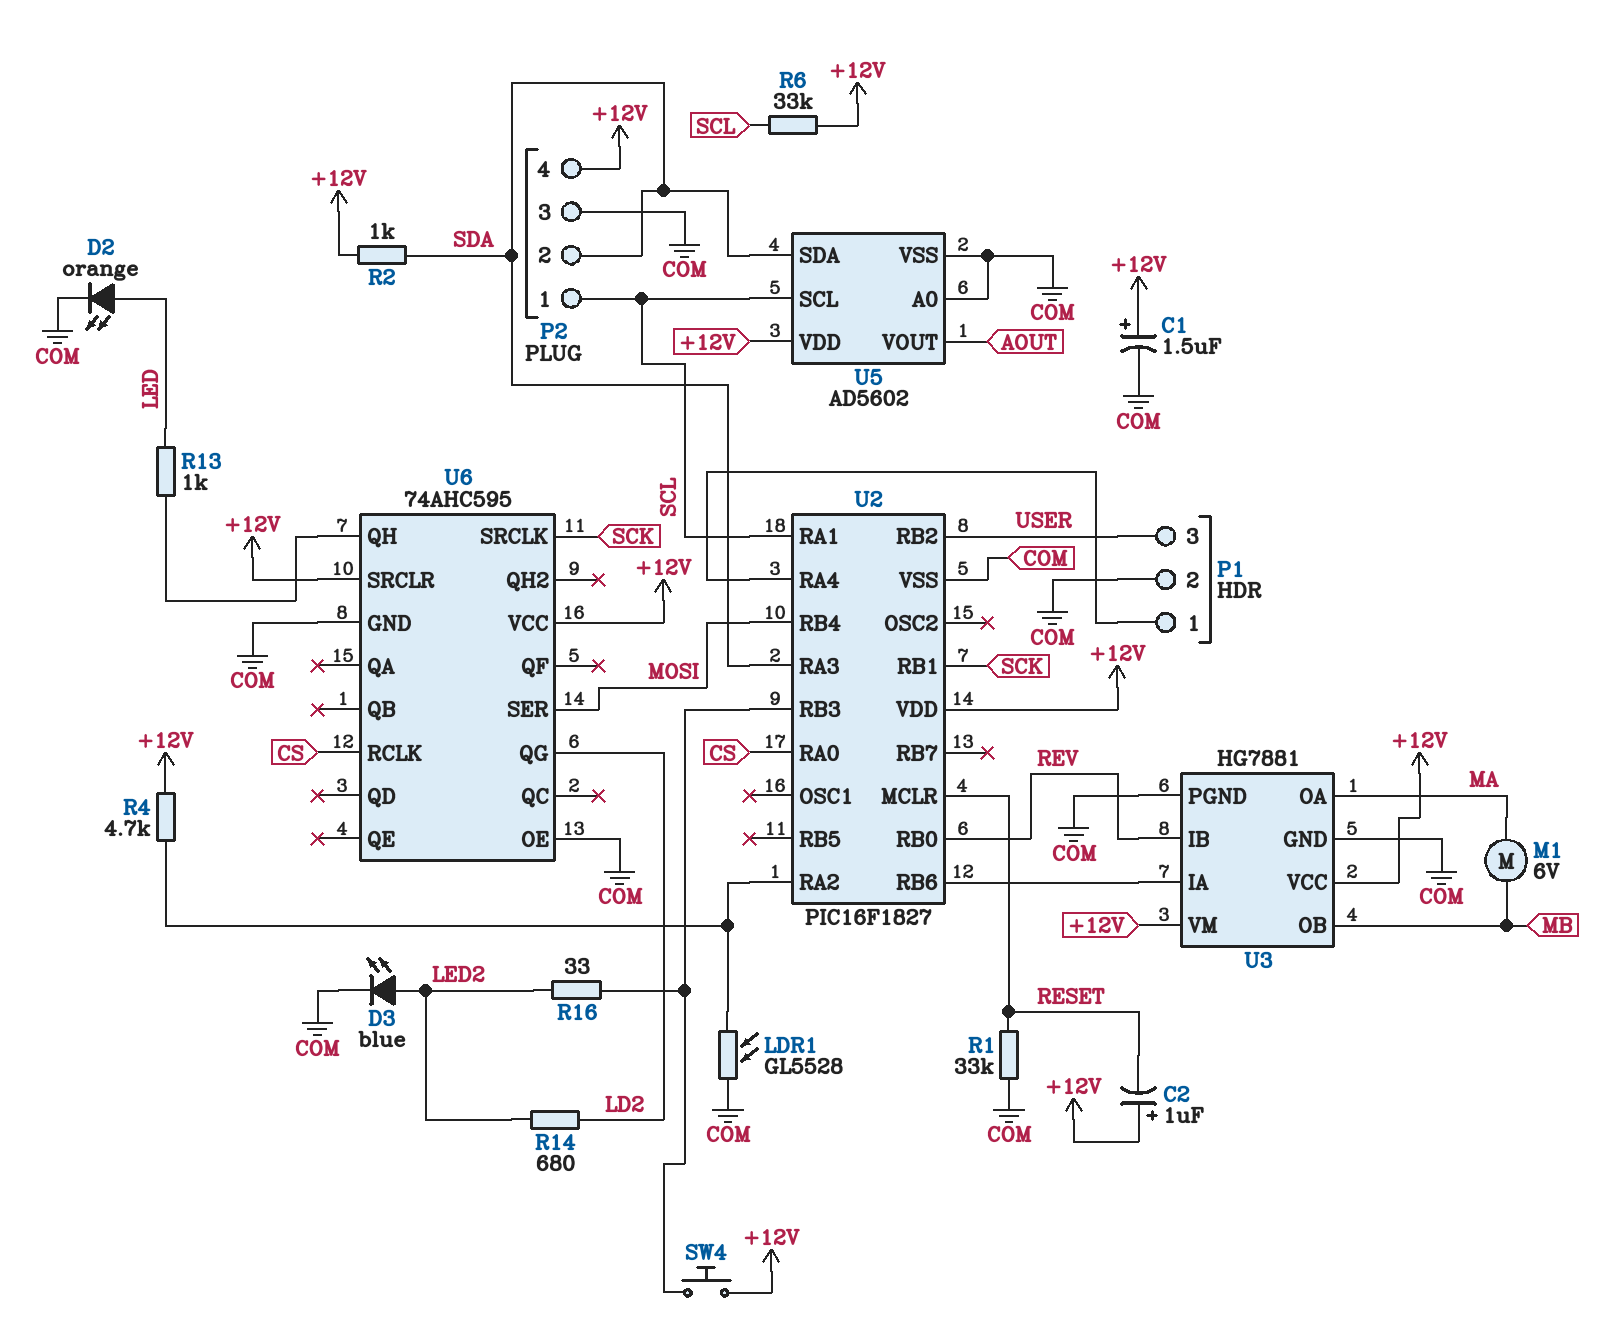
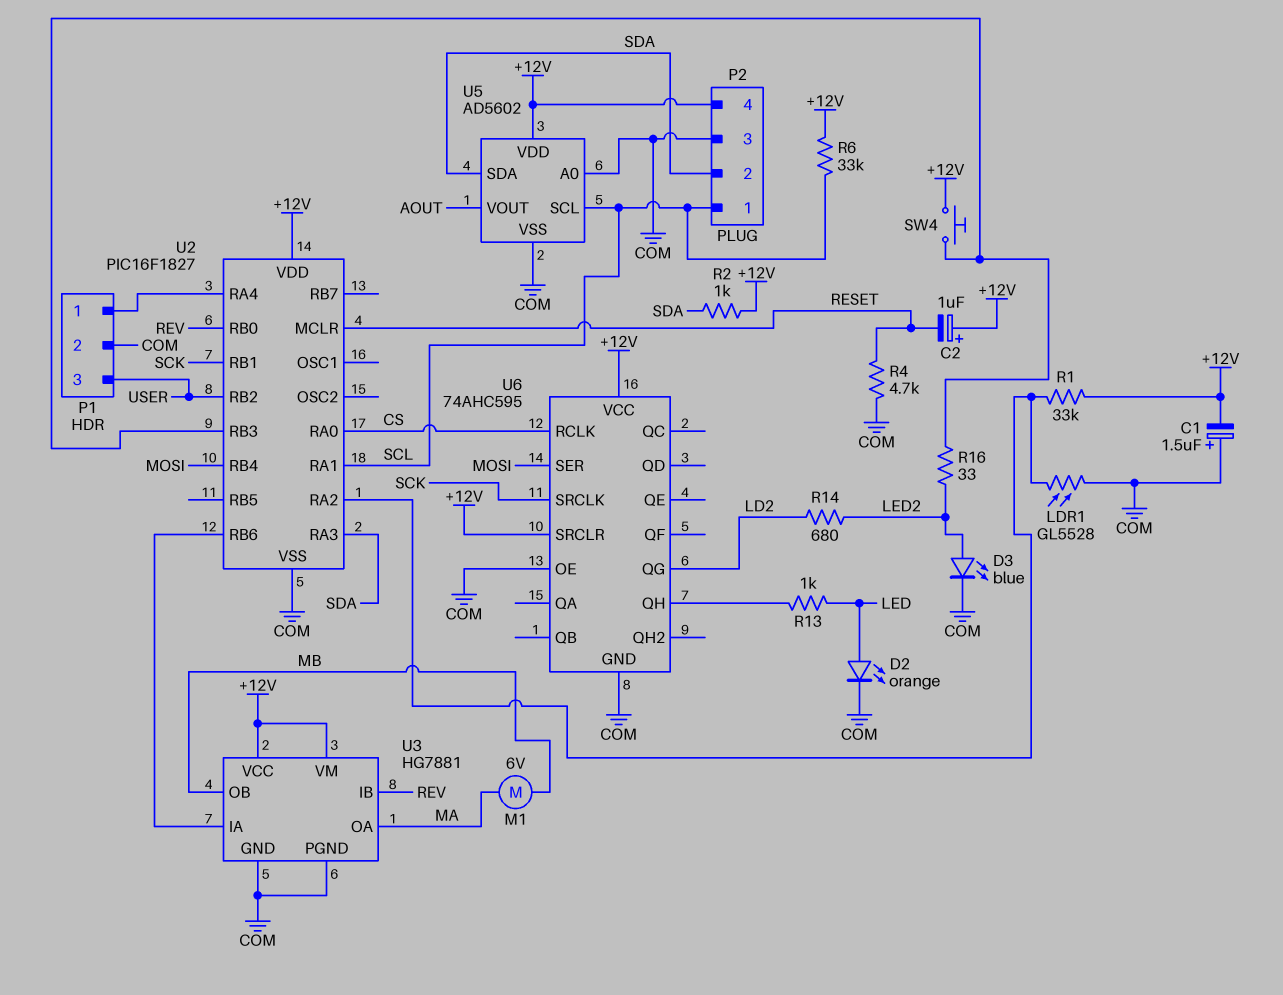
C1: 1.5uF (plus +12V, minus COM) -> 1.5uF (plus COM, minus +12V)
R1: 33k (COM, RESET) -> 33k (+12V, U2/RA2)
R4: 4.7k (+12V, U2/RA2) -> 4.7k (COM, RESET)

